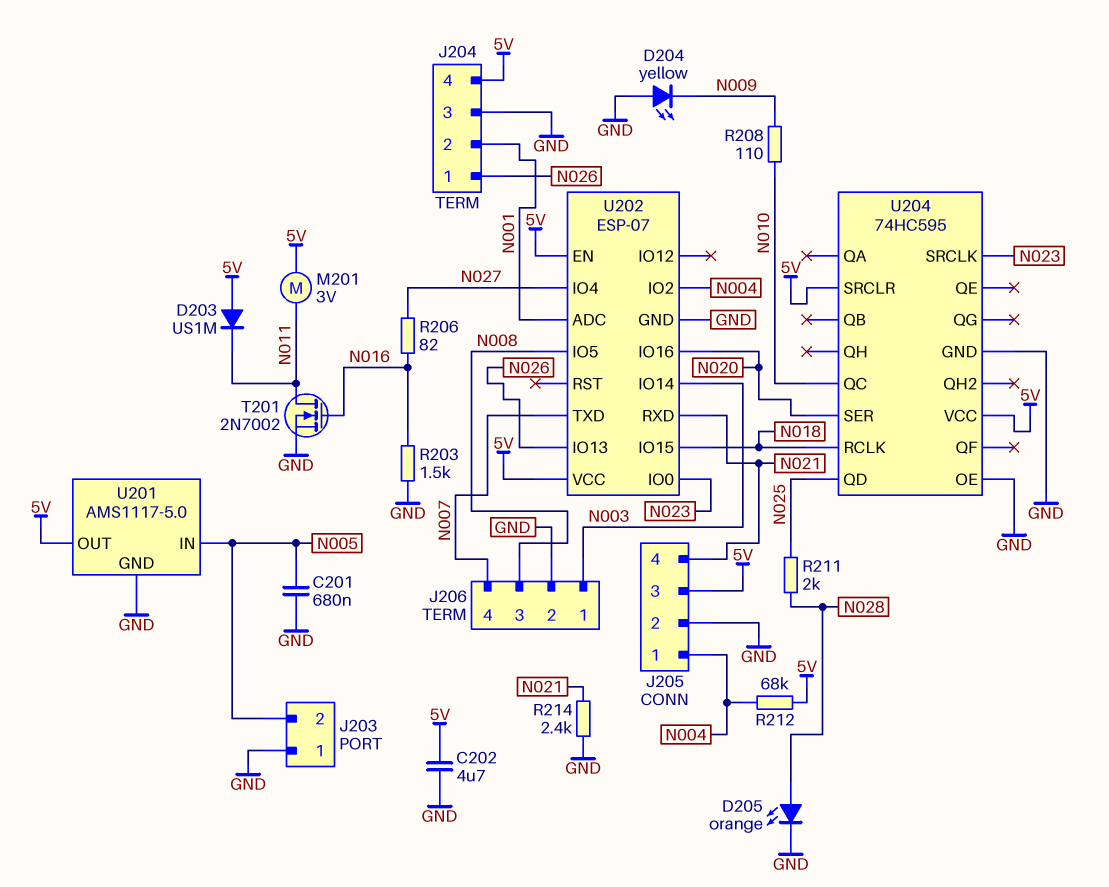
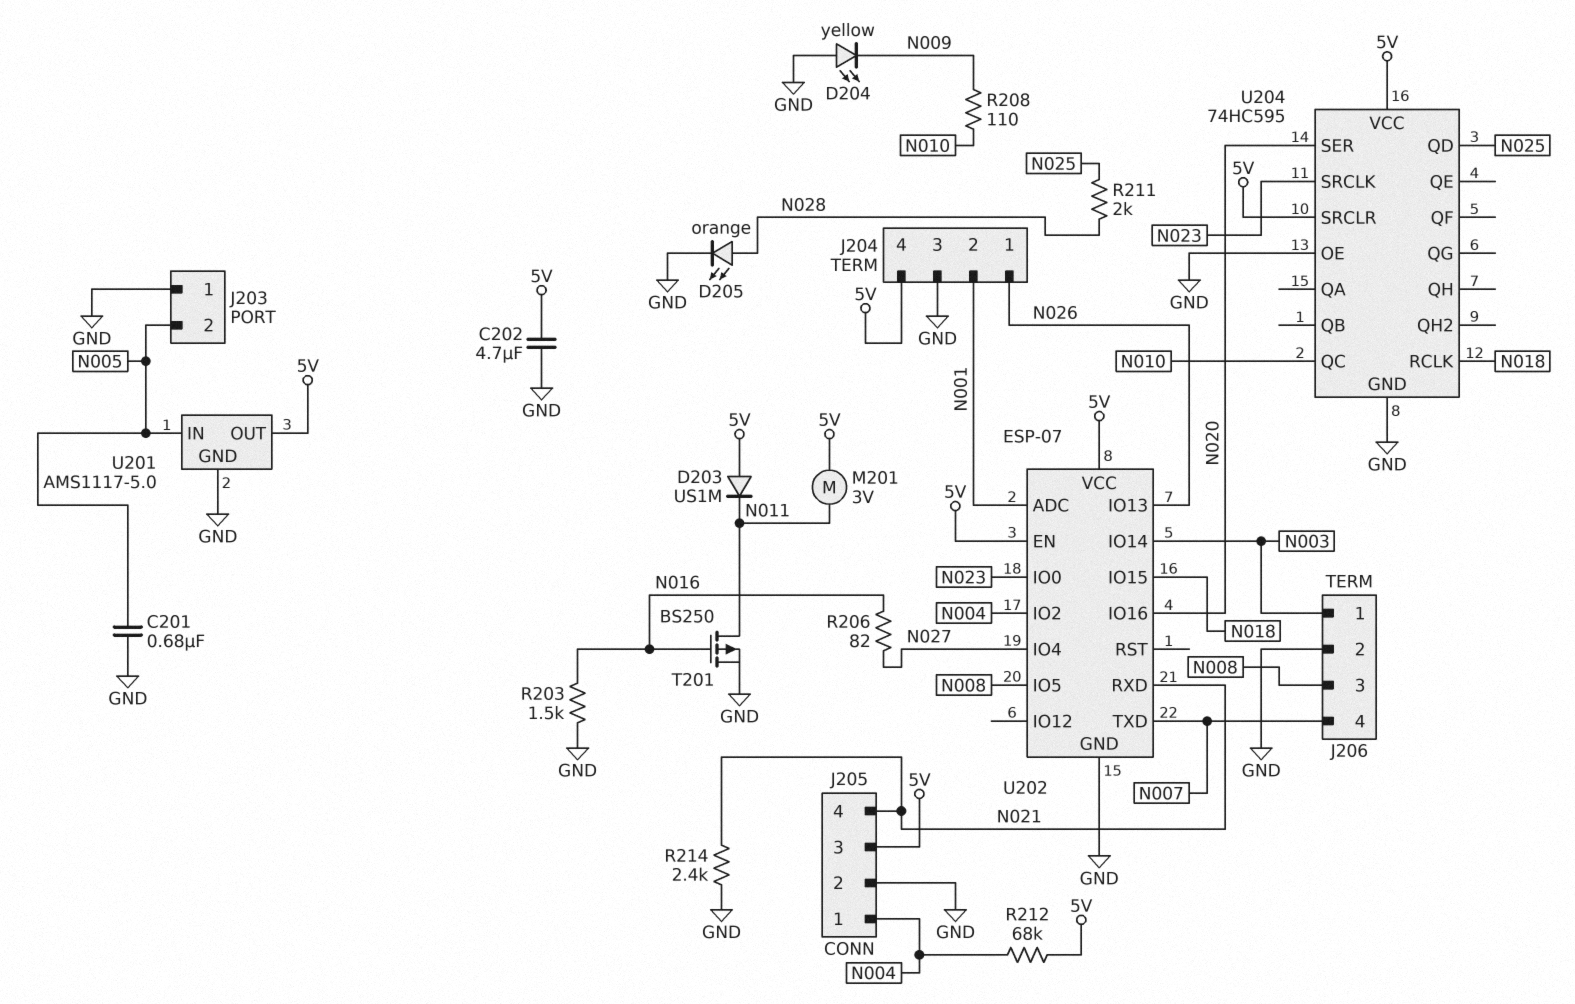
T201: NMOS 2N7002 (G N016, D N011, S GND) -> PMOS BS250 (G N016, D N011, S GND)

